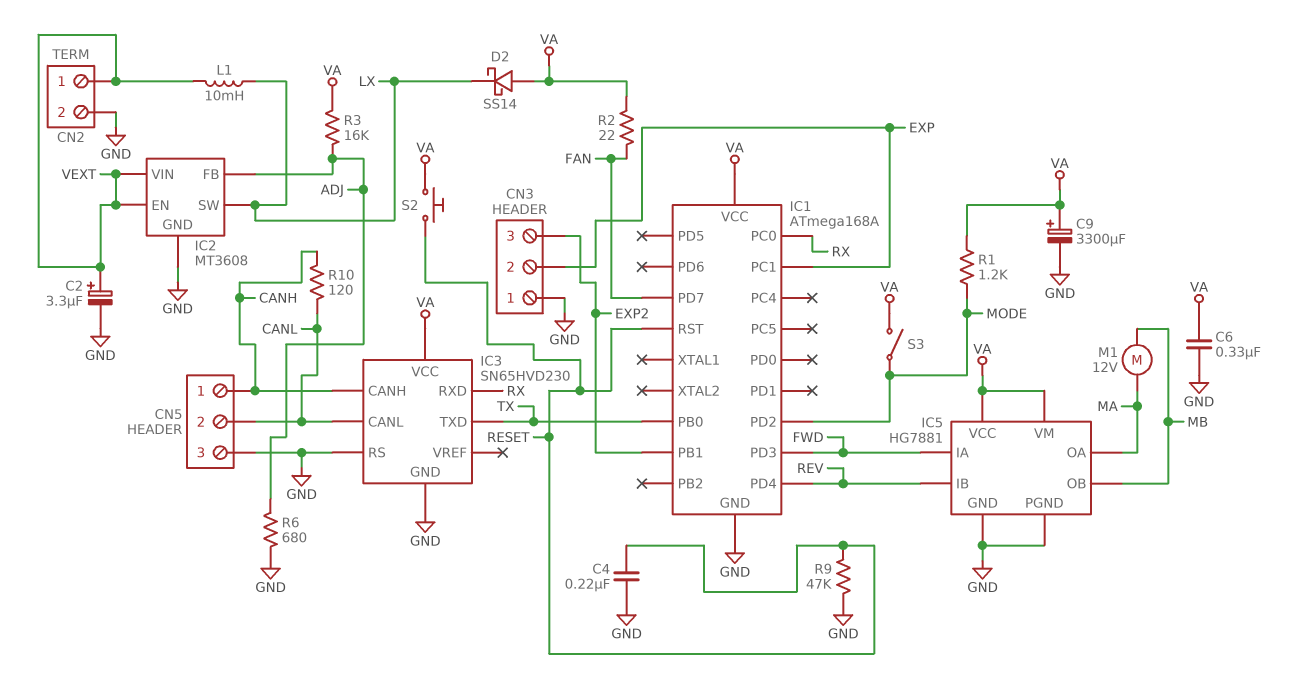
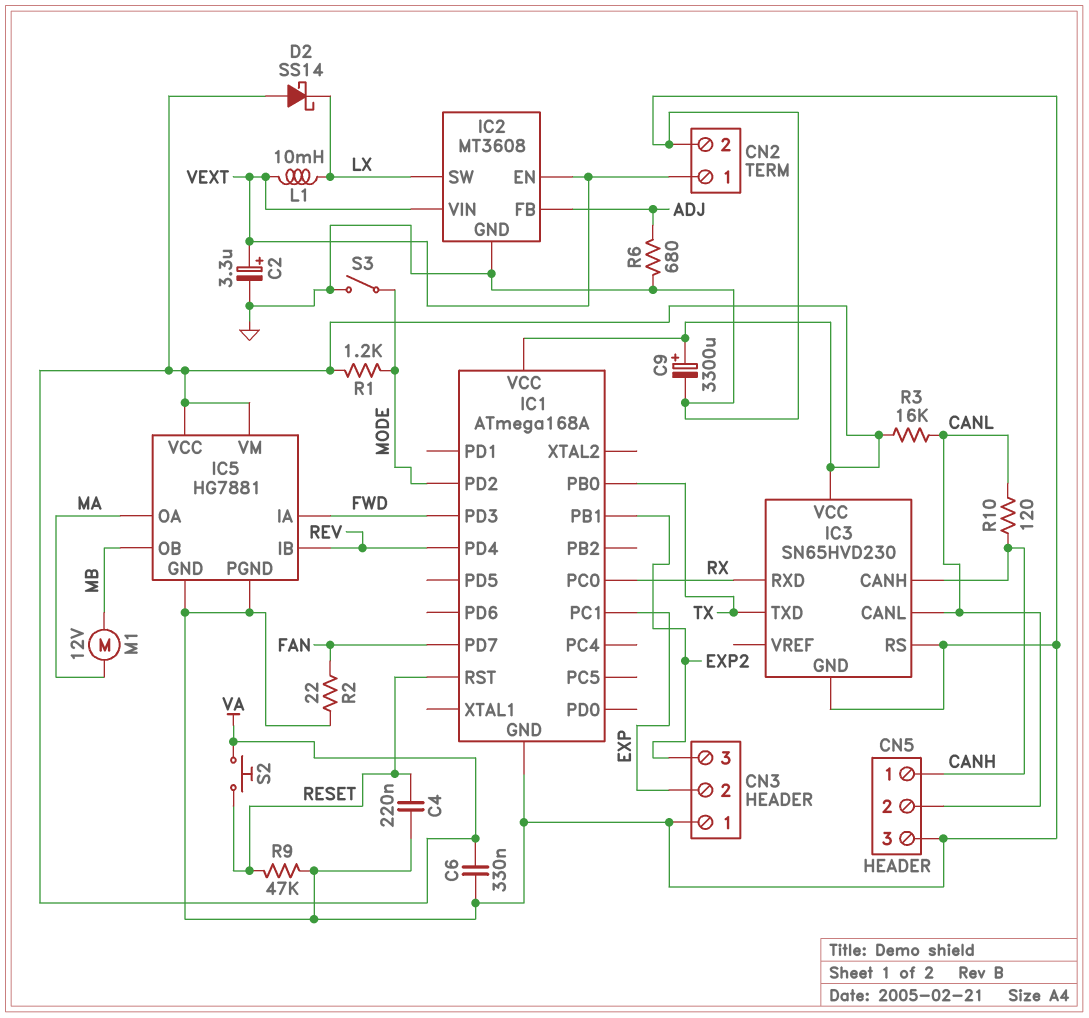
R2: 22 (FAN, VA) -> 22 (FAN, GND)
R3: 16k (ADJ, VA) -> 16k (CANL, VA)
S3: switch (MODE, VA) -> switch (GND, MODE)

